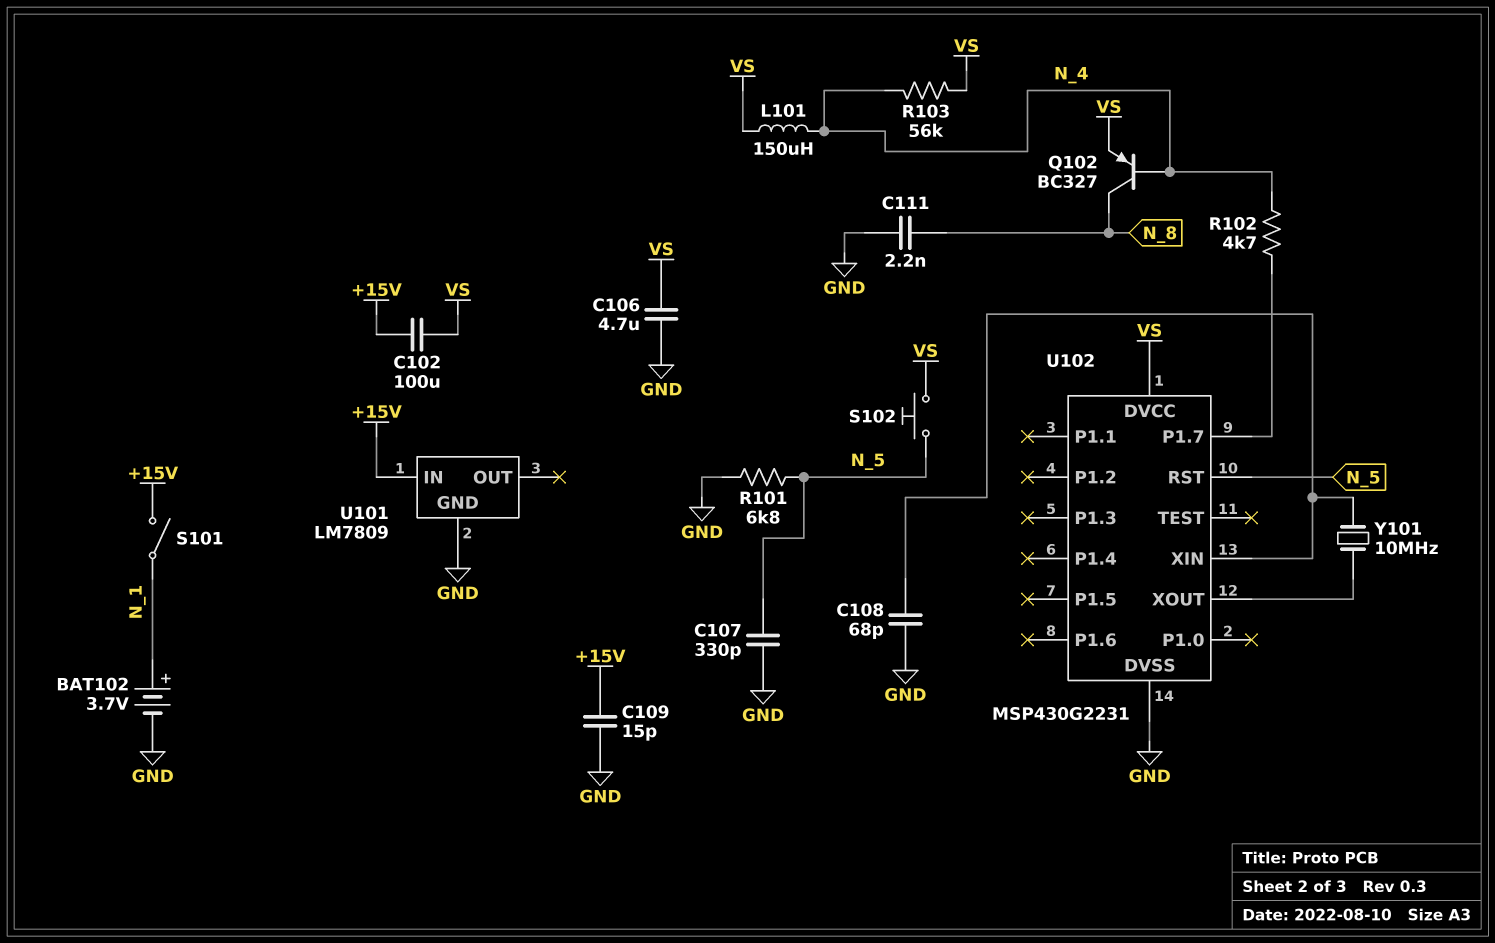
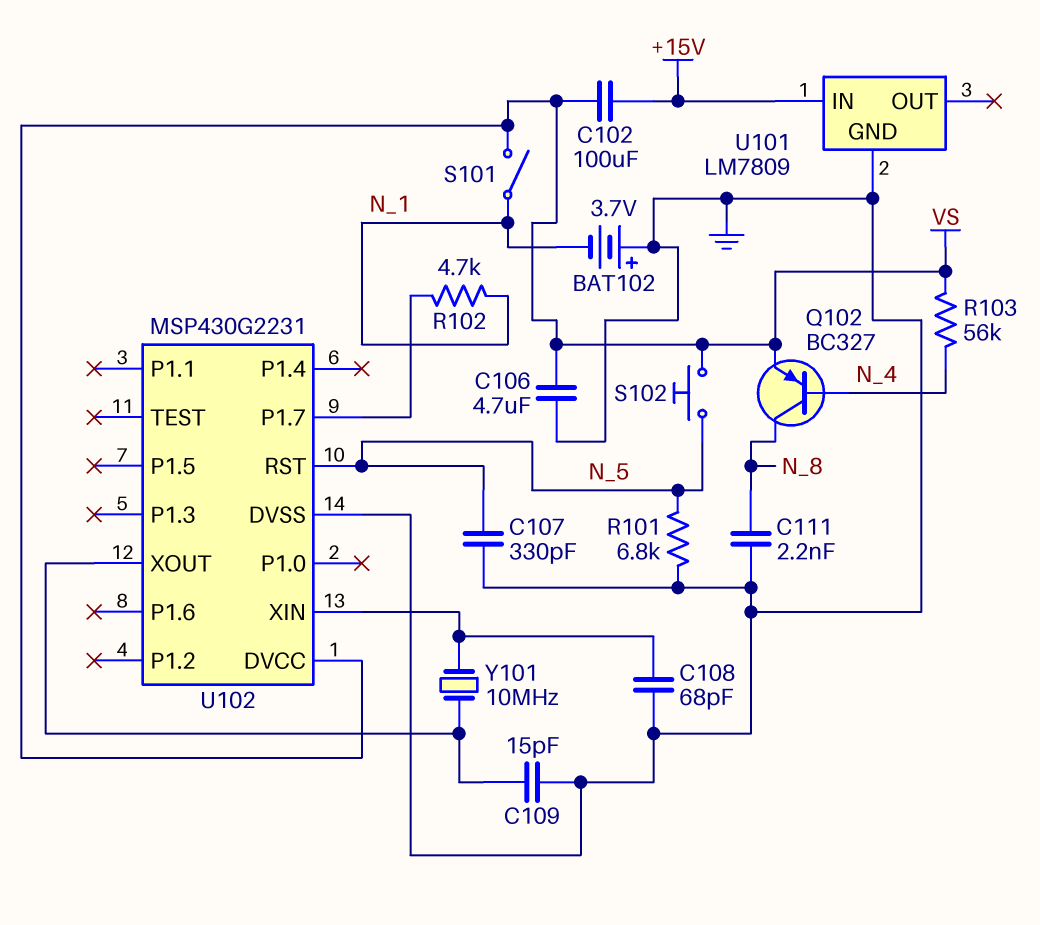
BAT102: 3.7V (plus N_1, minus GND) -> 3.7V (plus GND, minus N_1)
C109: 15pF (+15V, GND) -> 15pF (GND, U102/XOUT)
L101: 150uH (N_4, VS) -> none
R102: 4.7k (N_4, U102/P1.7) -> 4.7k (N_1, U102/P1.7)
S101: switch (+15V, N_1) -> switch (N_1, VS)

